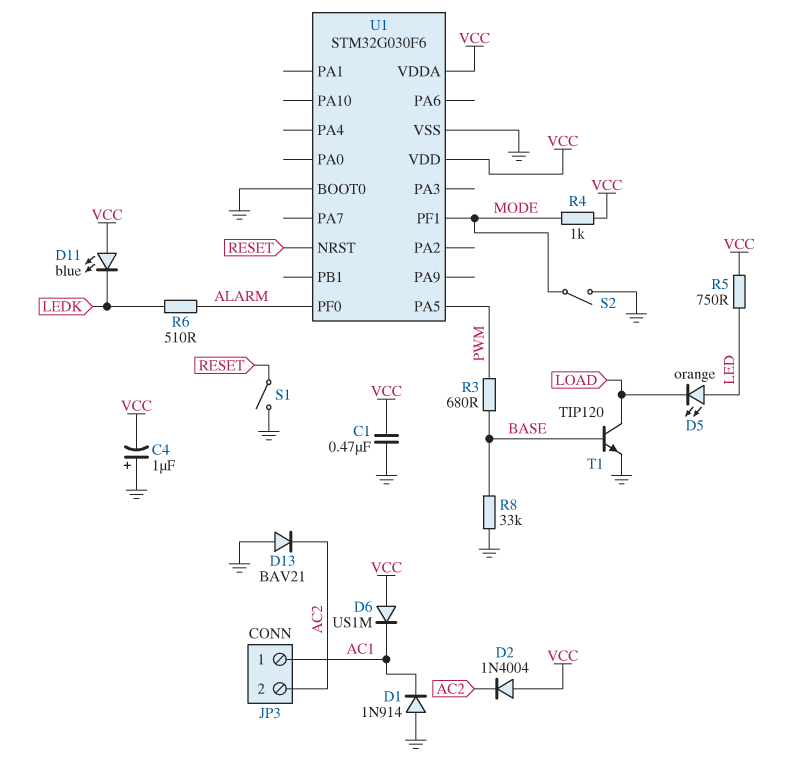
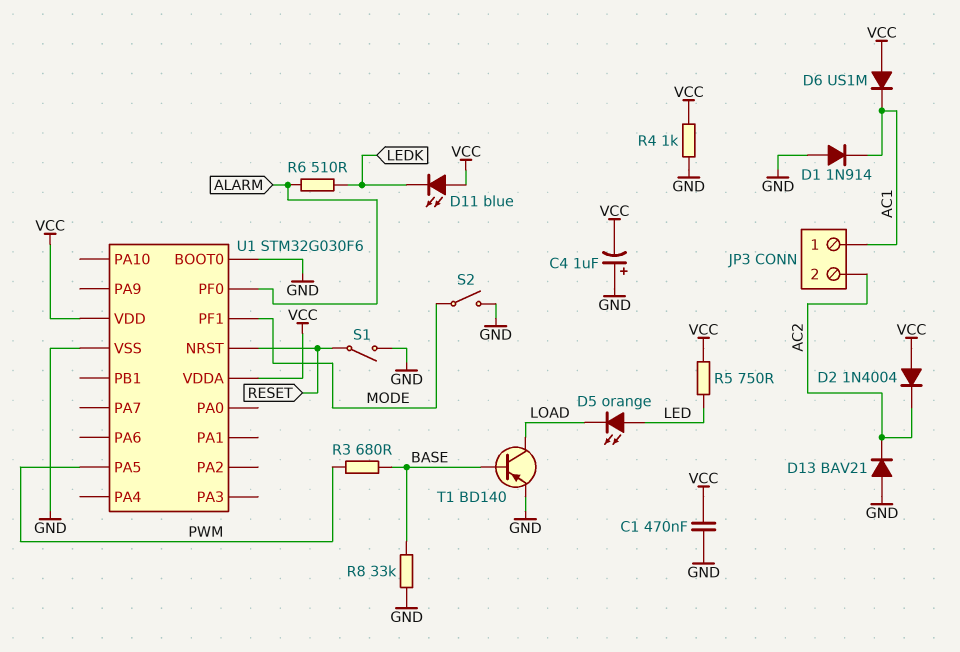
R4: 1k (MODE, VCC) -> 1k (GND, VCC)
T1: NPN TIP120 (B BASE, C LOAD, E GND) -> PNP BD140 (B BASE, C LOAD, E GND)

